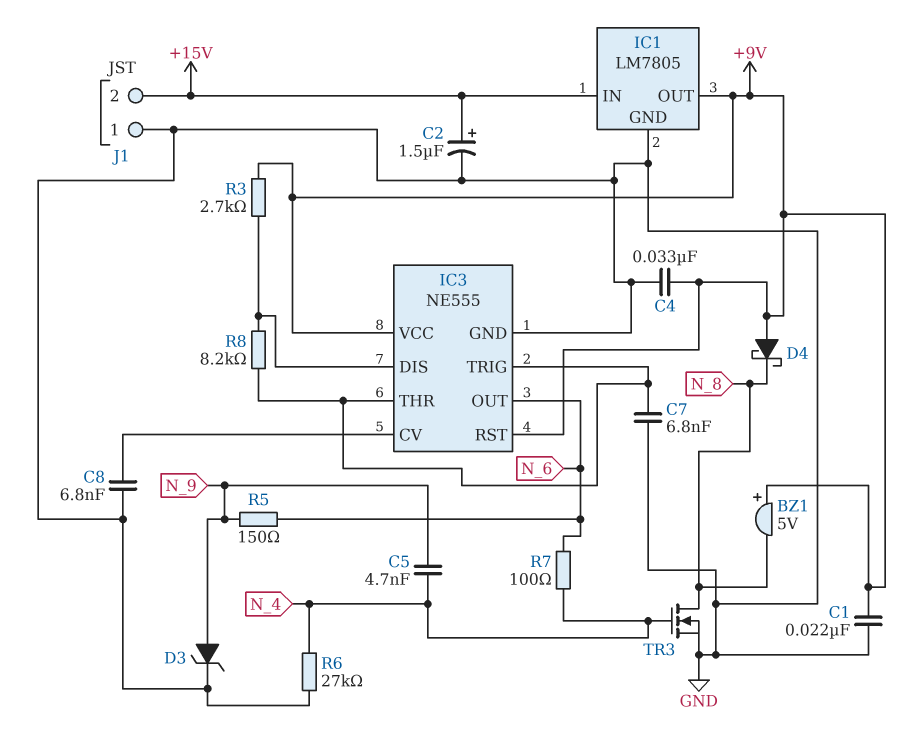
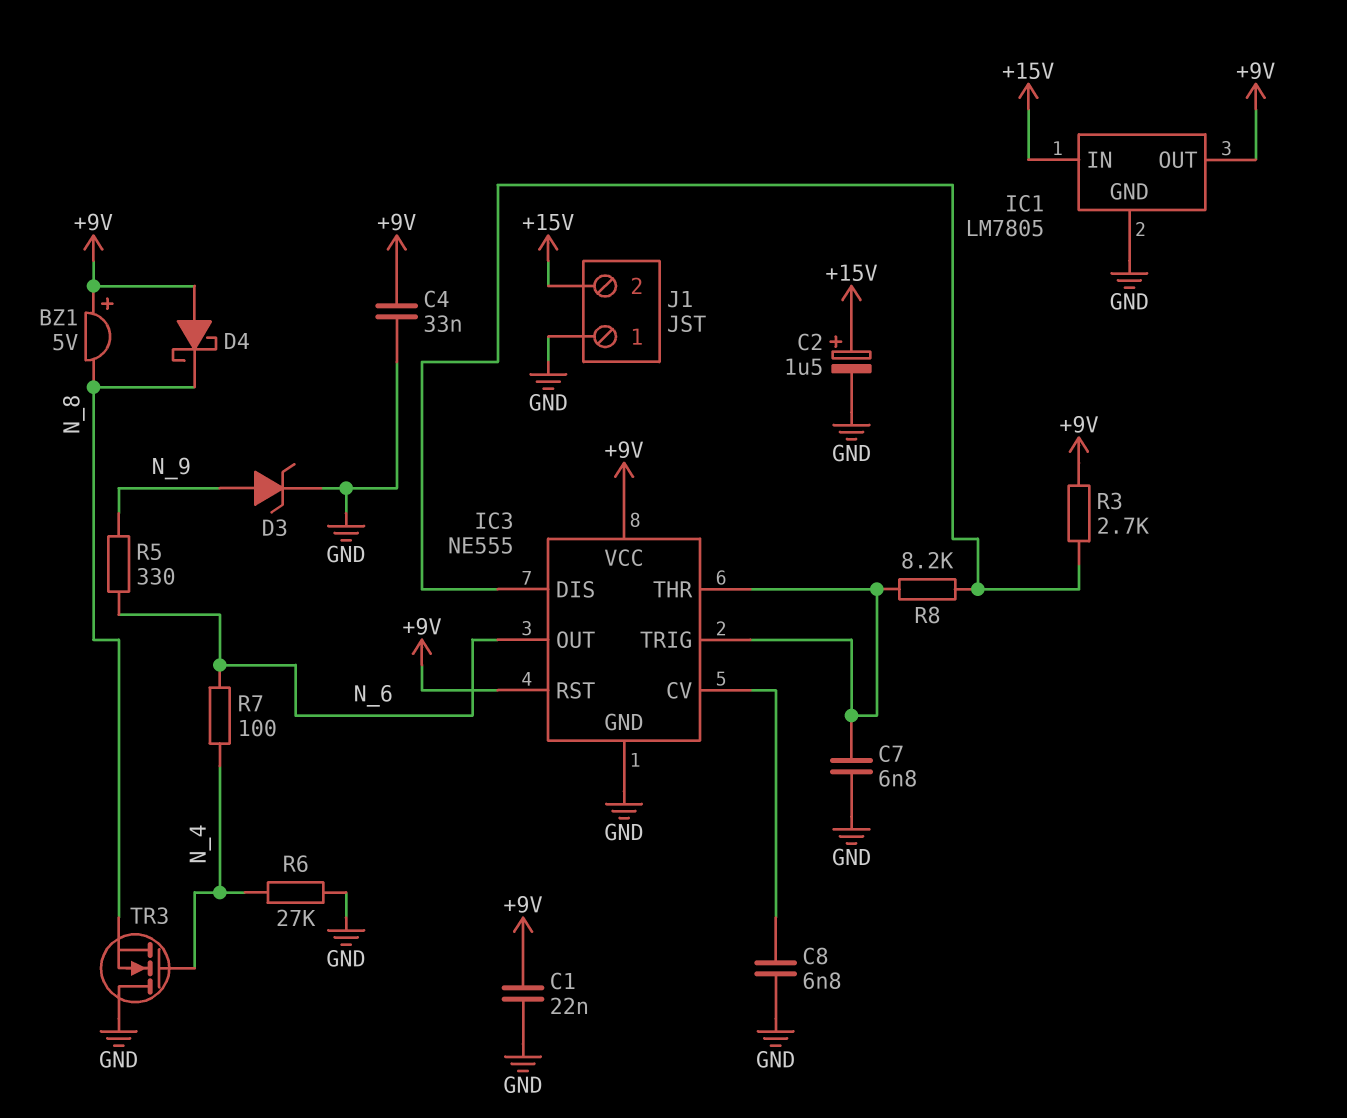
C5: 4.7nF (N_4, N_9) -> none
R5: 150 (N_6, N_9) -> 330 (N_6, N_9)
TR3: NMOS (G N_4, D N_8, S GND) -> NMOS (G N_4, D GND, S N_8)

